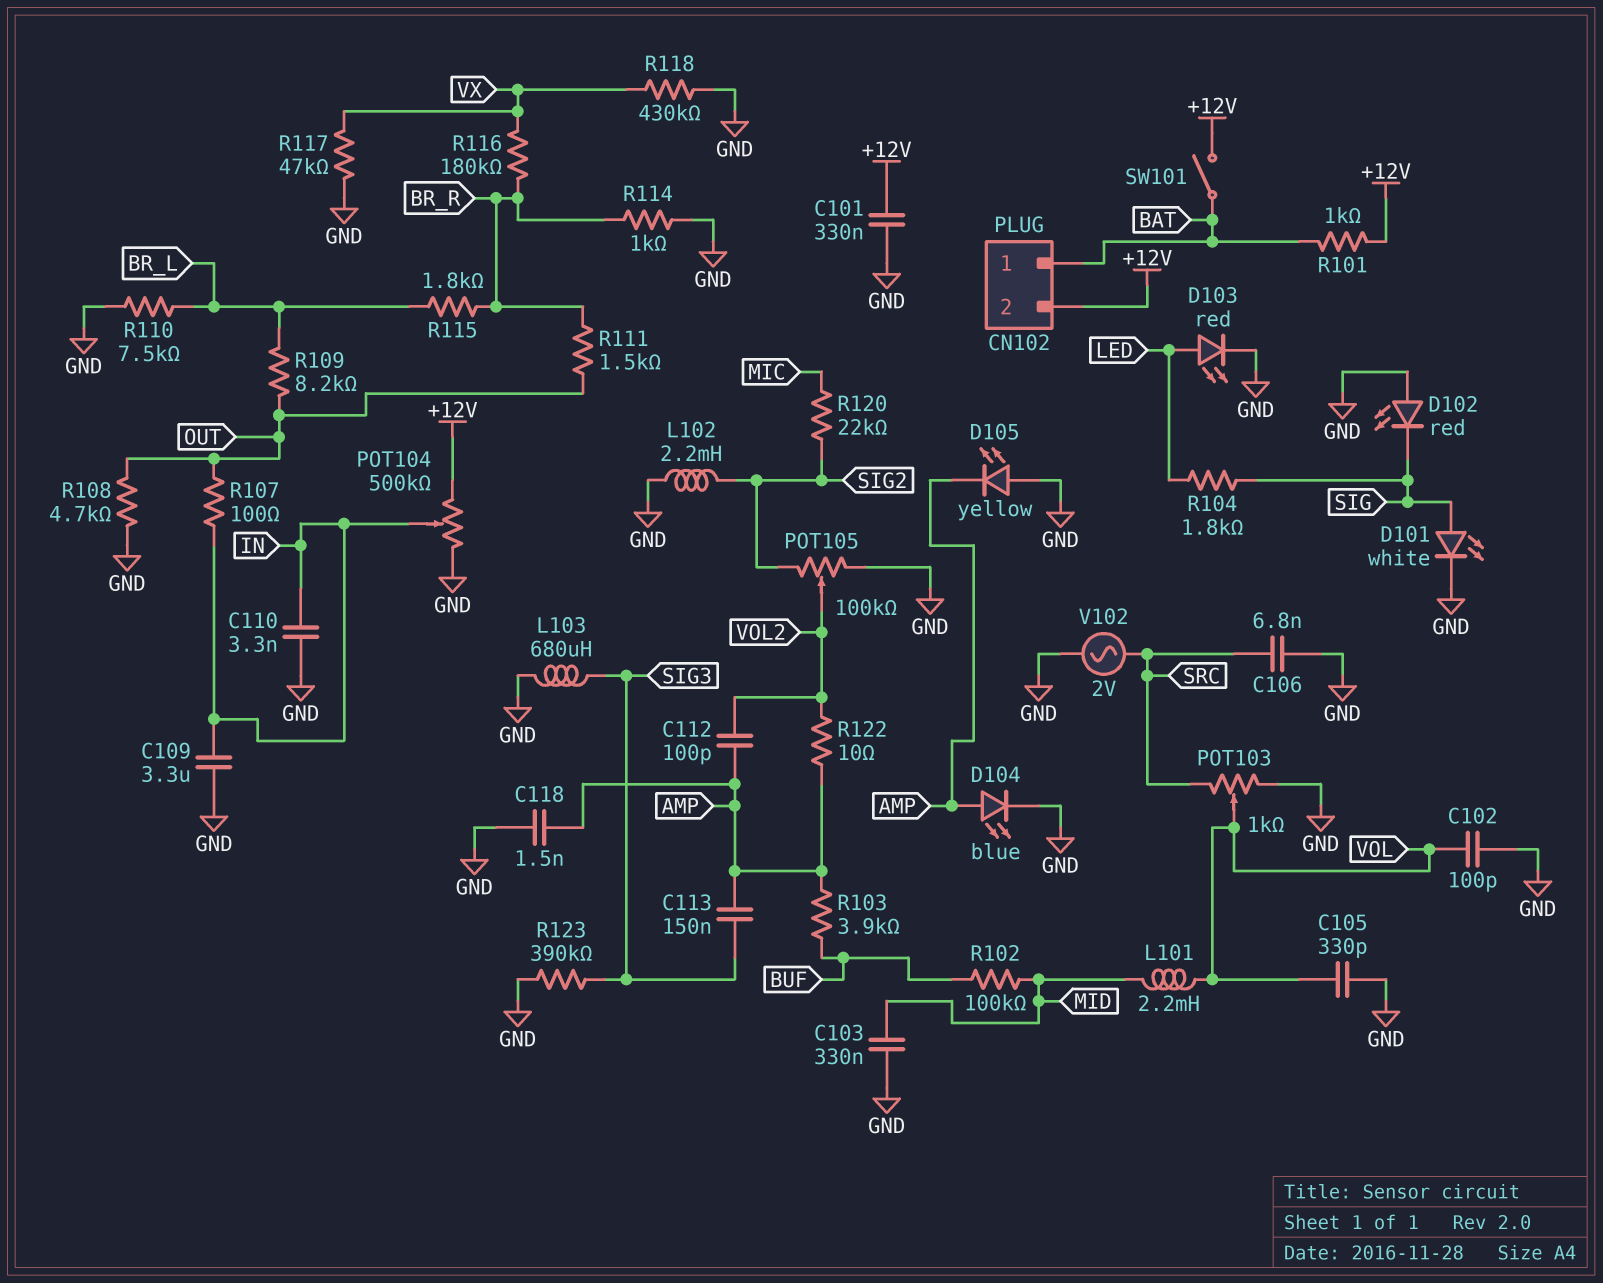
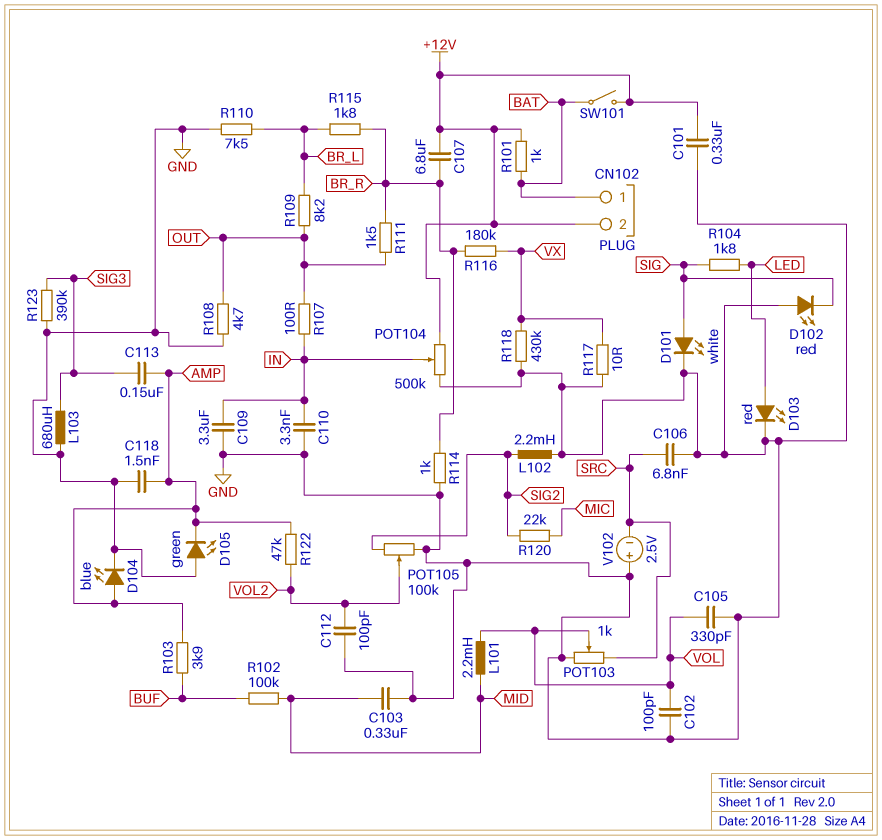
C107: none -> 6.8uF (+12V, BR_R)
C112: 100pF (AMP, VOL2) -> 100pF (GND, VOL2)
D105: LED yellow (A GND, K AMP) -> LED green (A GND, K AMP)
R117: 47k (GND, VX) -> 10 (GND, VX)
R122: 10 (AMP, VOL2) -> 47k (AMP, VOL2)
V102: AC 2V (GND, SRC) -> 2.5V (plus GND, minus SRC)

